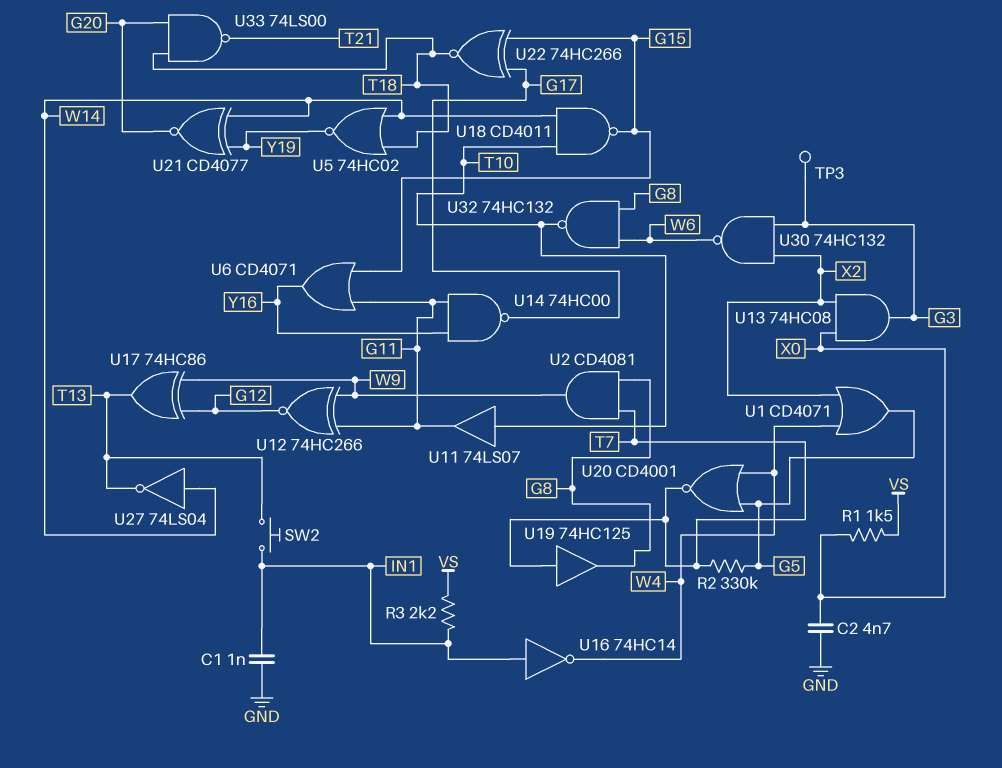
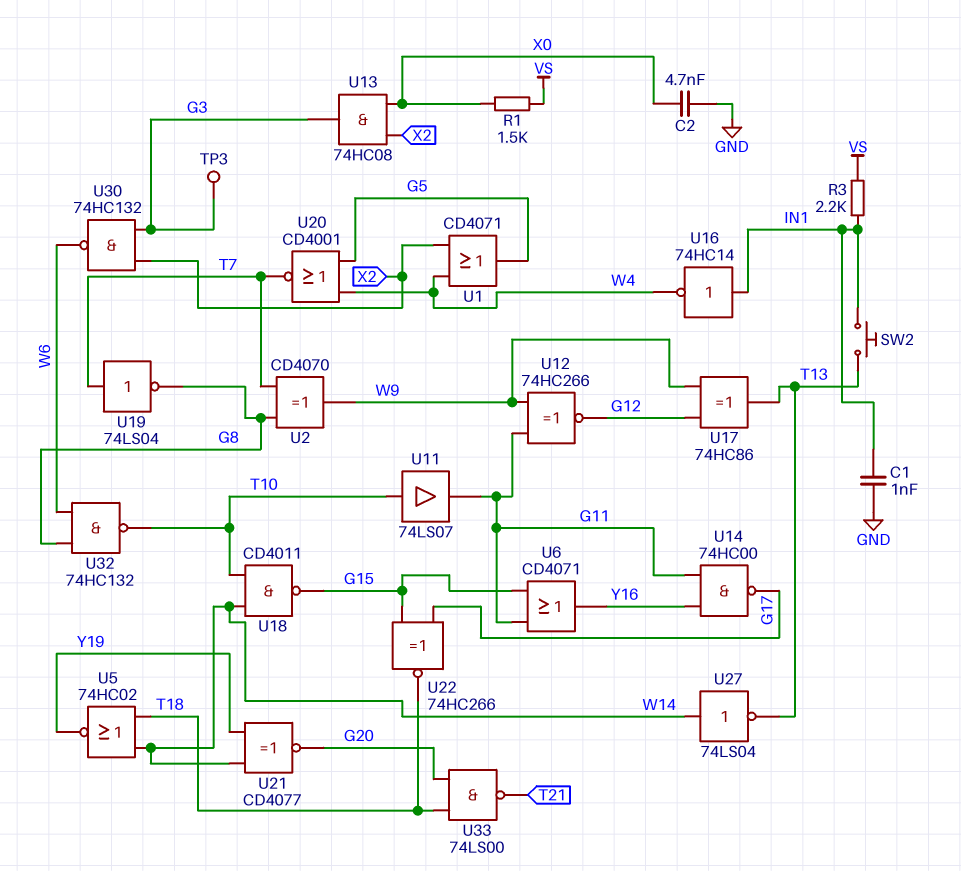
R2: 330k (G5, T7) -> none
U2: AND CD4081 (in G8, in T7, out W9) -> XOR CD4070 (in G8, in T7, out W9)
U19: buffer 74HC125 (in T7, out G8) -> NOT 74LS04 (in T7, out G8)

